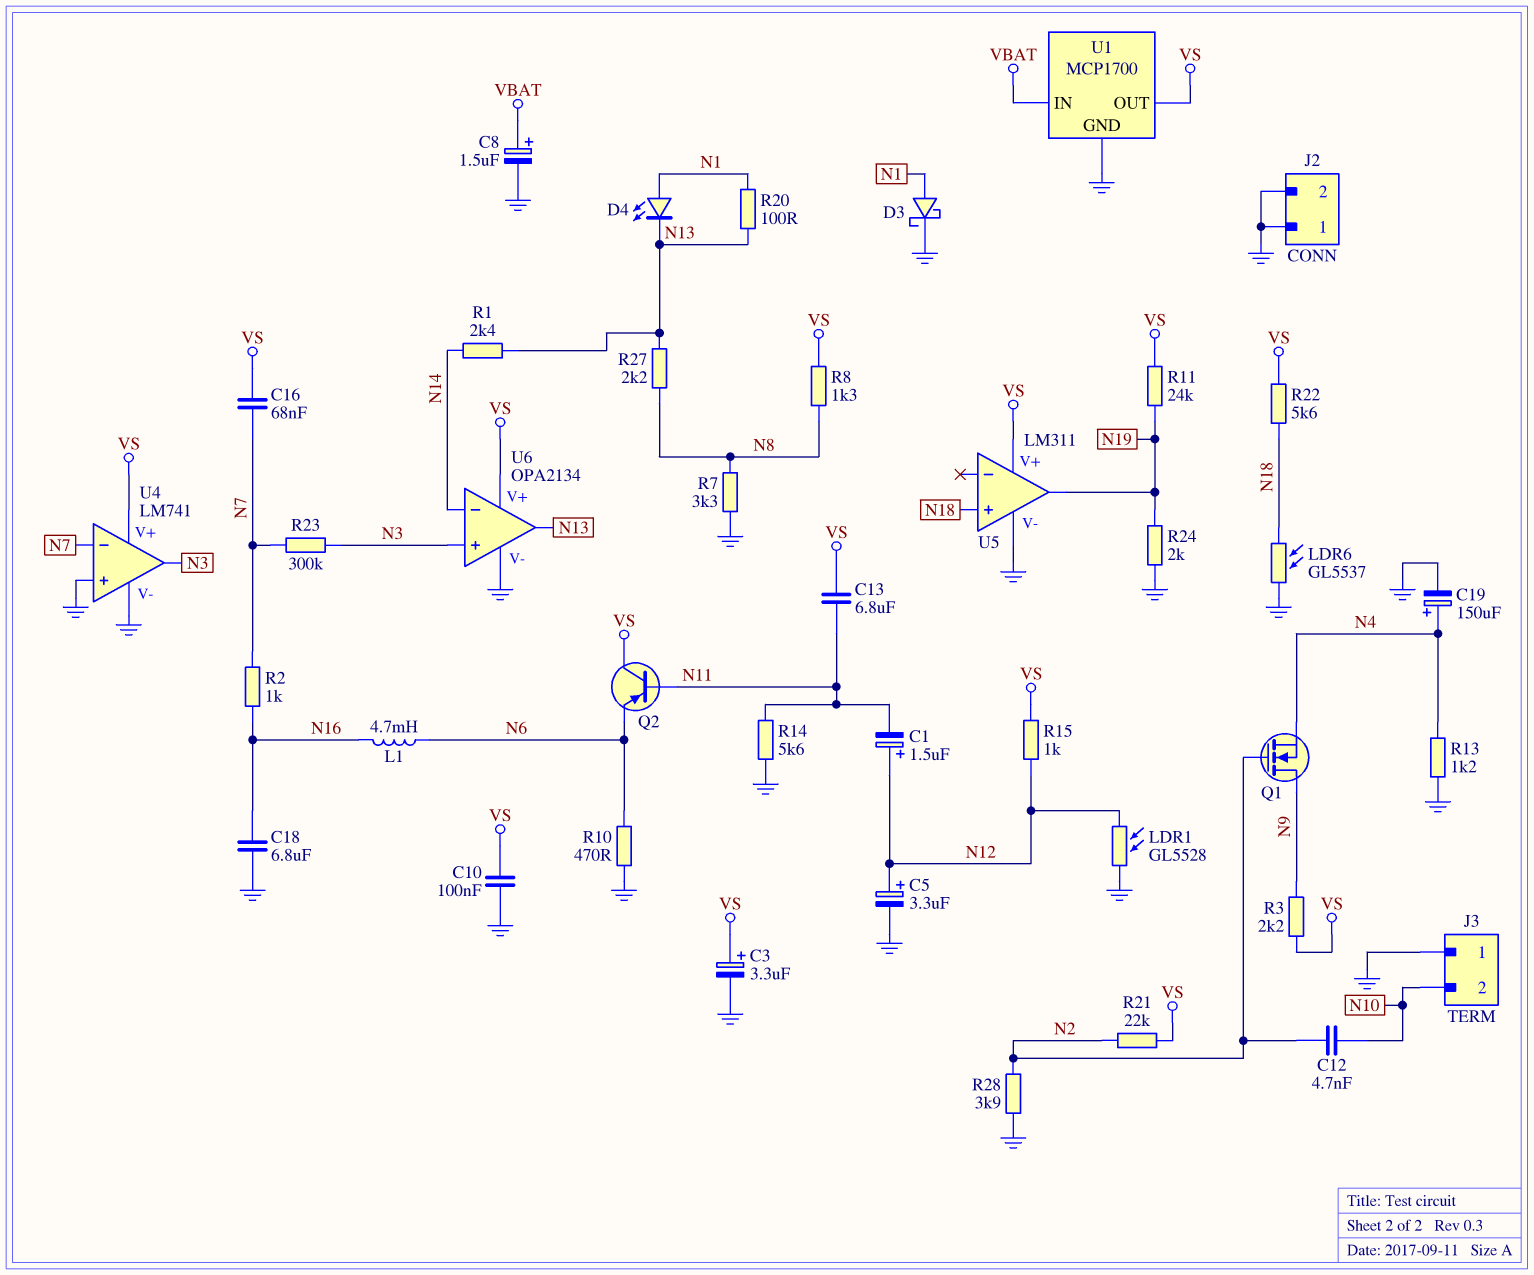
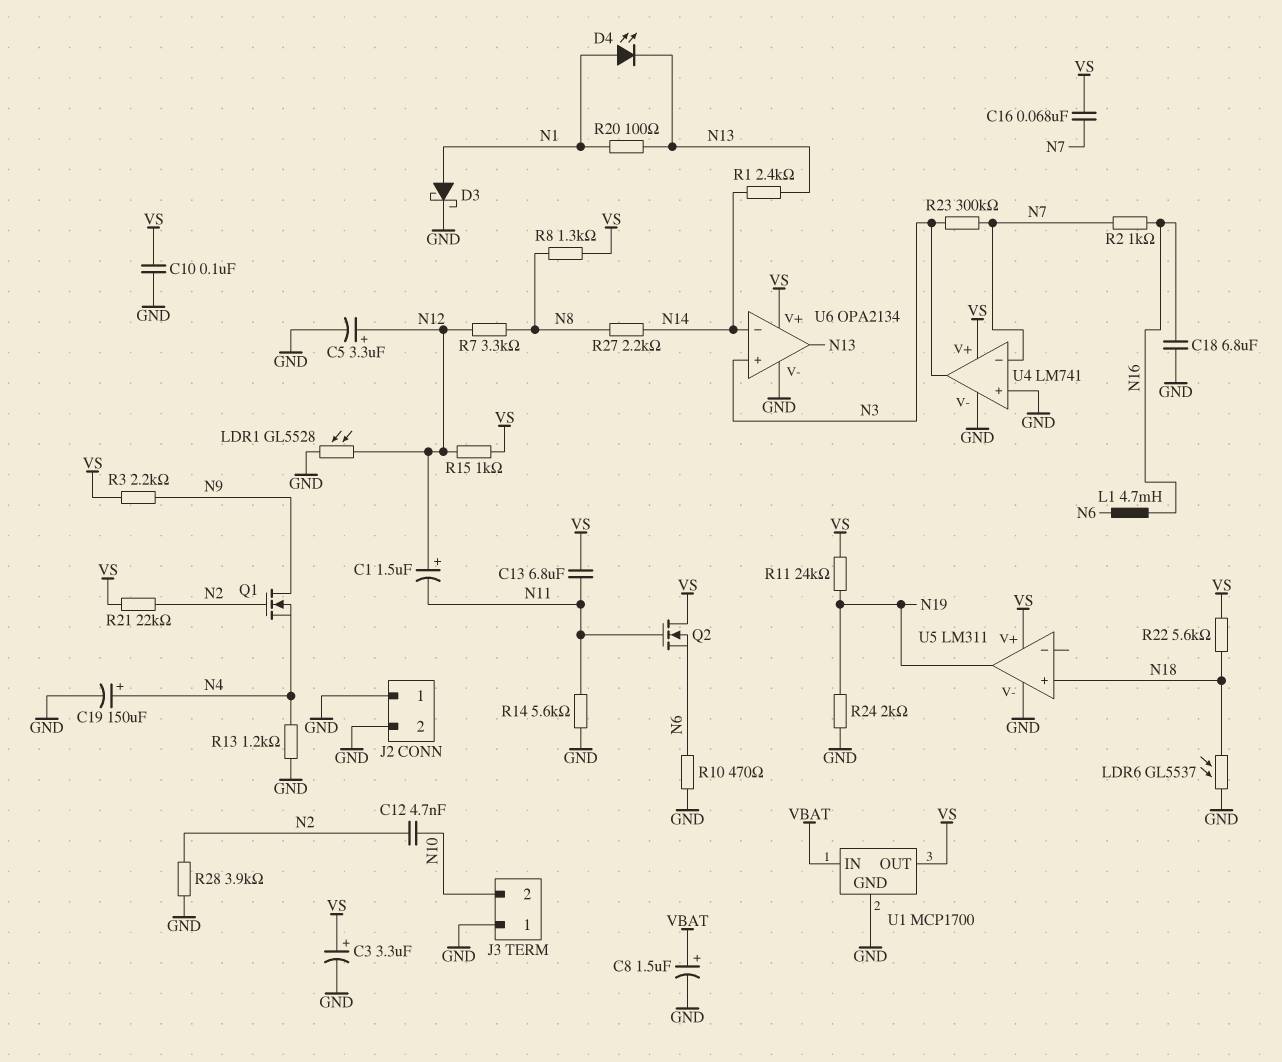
Q2: PNP (B N11, C VS, E N6) -> NMOS (G N11, D VS, S N6)
R7: 3.3k (GND, N8) -> 3.3k (N8, N12)
R27: 2.2k (N8, N13) -> 2.2k (N8, N14)

